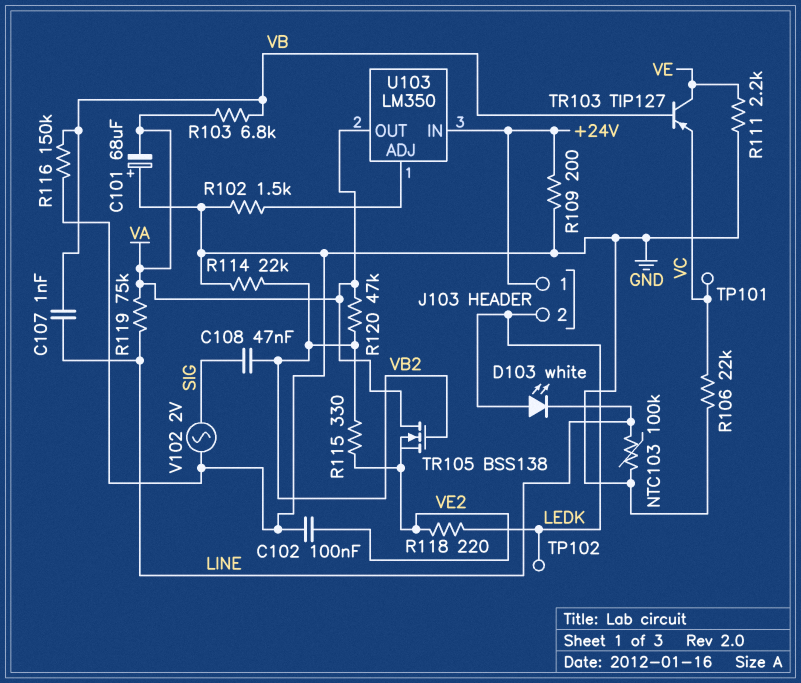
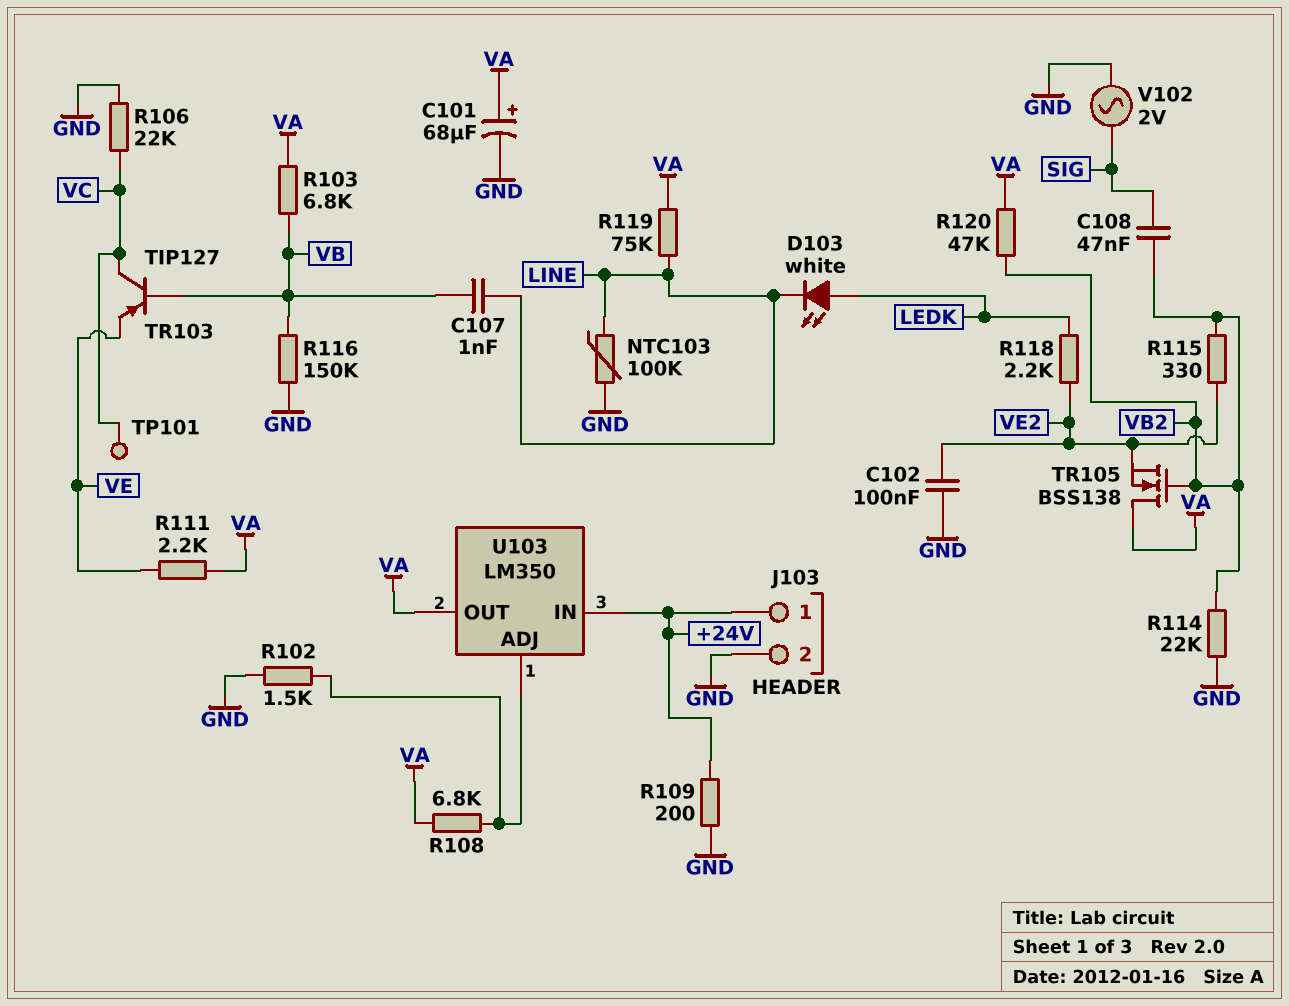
C101: 68uF (plus GND, minus VA) -> 68uF (plus VA, minus GND)
J103 pin 2: LEDK -> GND
R108: none -> 6.8k (U103/ADJ, VA)
R111: 2.2k (GND, VE) -> 2.2k (VA, VE)
R118: 220 (LEDK, VE2) -> 2.2k (LEDK, VE2)
TP102: test point (LEDK) -> none
TR103: PNP TIP127 (B VB, C VE, E VC) -> PNP TIP127 (B VB, C VC, E VE)

